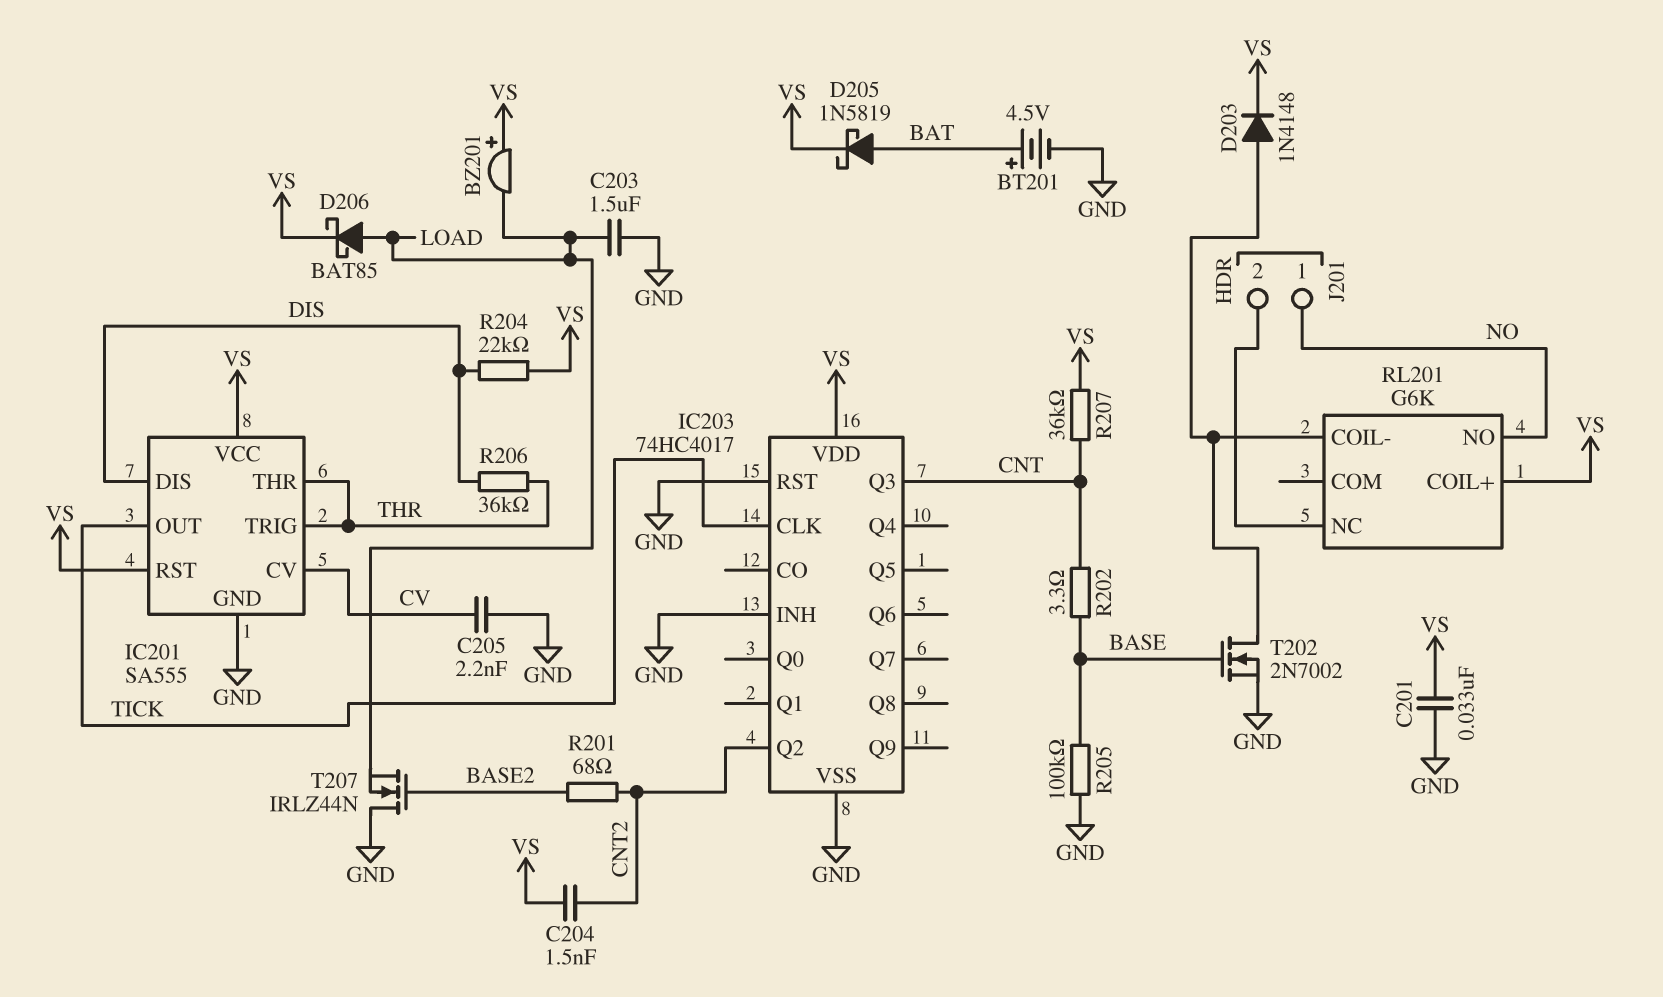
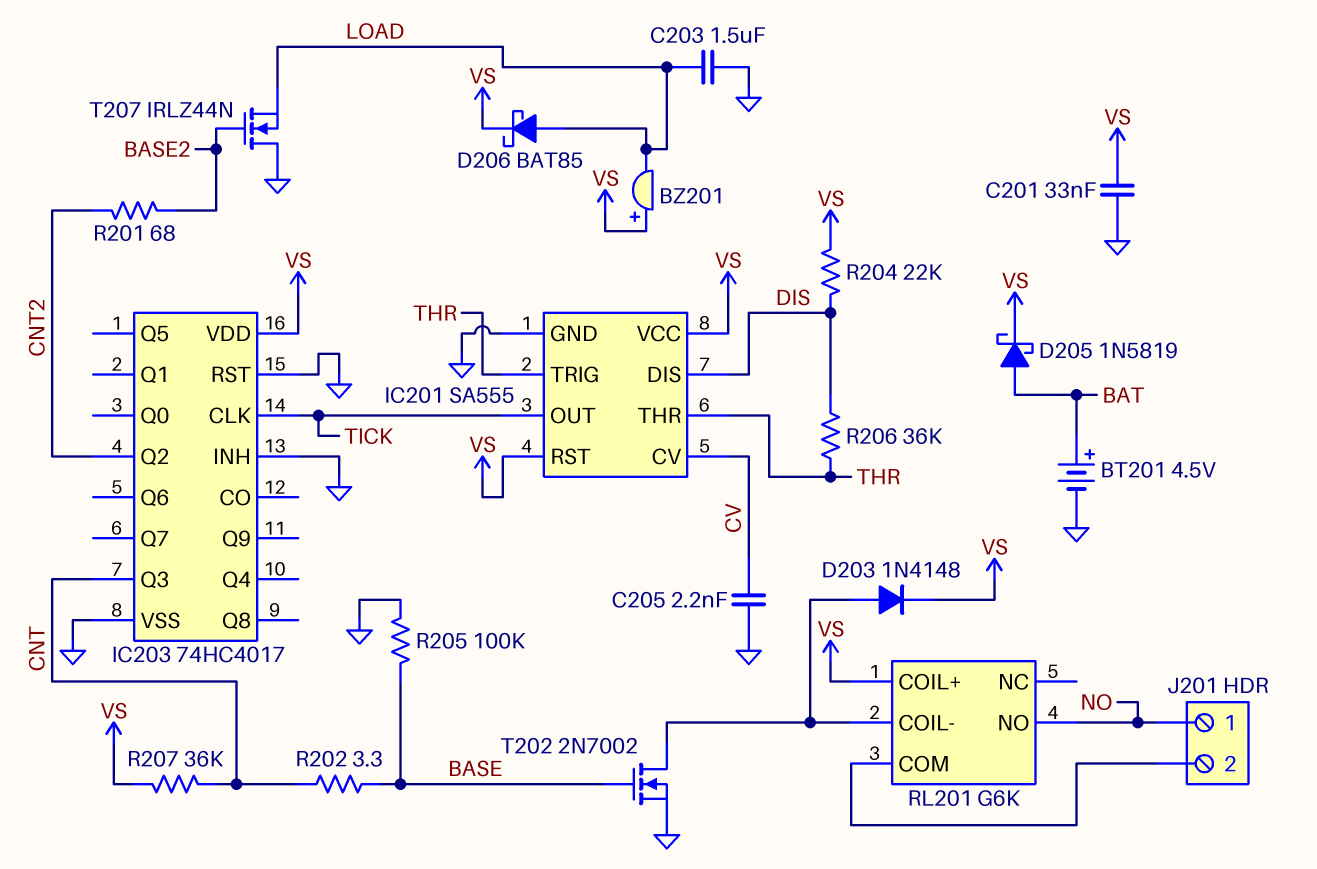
C204: 1.5nF (CNT2, VS) -> none
RL201 pin COM: none -> J201/2
RL201 pin NC: J201/2 -> none

